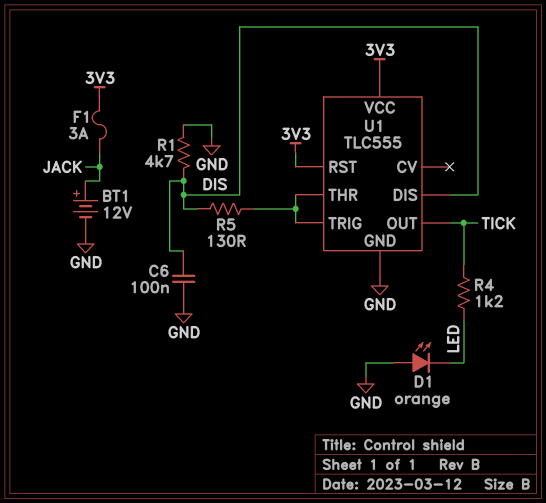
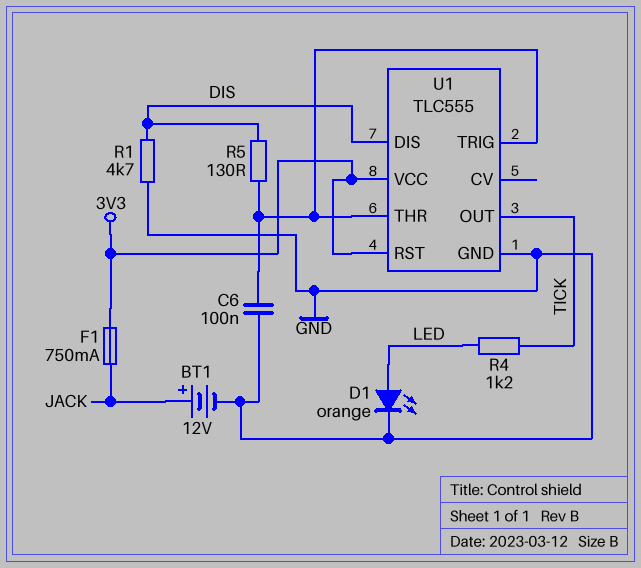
C6: 100nF (DIS, GND) -> 100nF (GND, U1/THR)
D1: LED orange (A GND, K LED) -> LED orange (A LED, K GND)
F1: 3A (3V3, JACK) -> 750mA (3V3, JACK)

